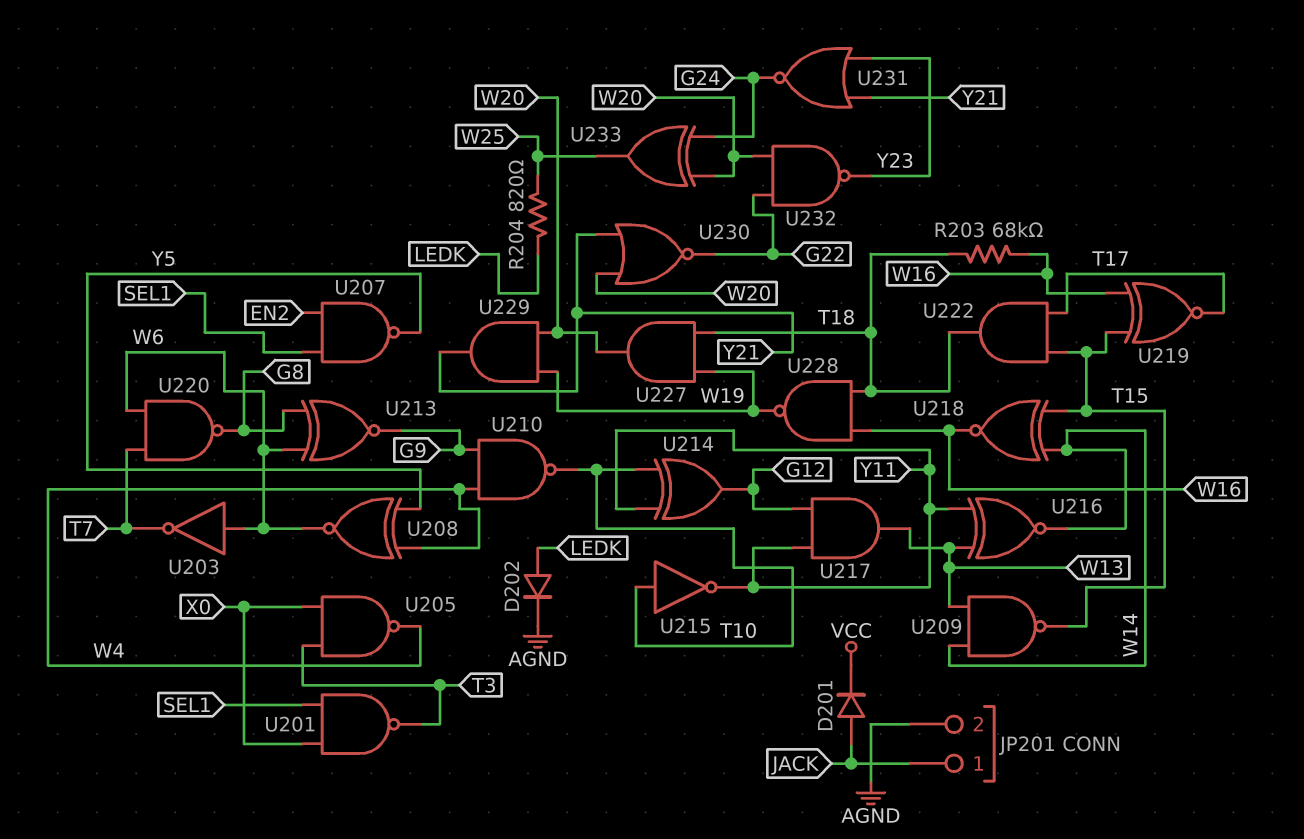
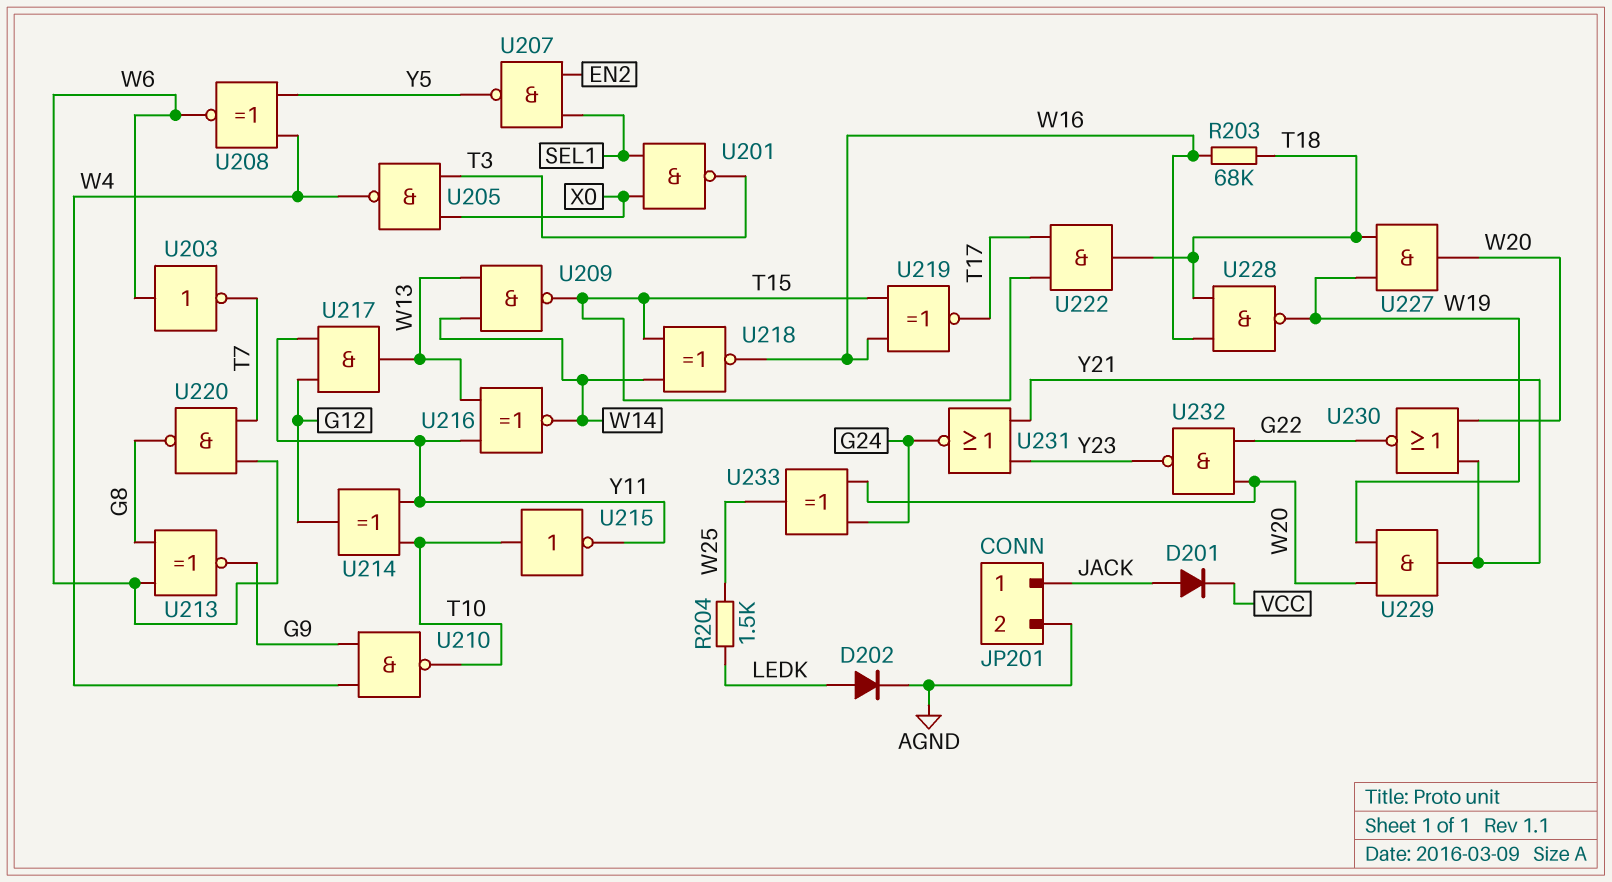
R204: 820 (LEDK, W25) -> 1.5k (LEDK, W25)

